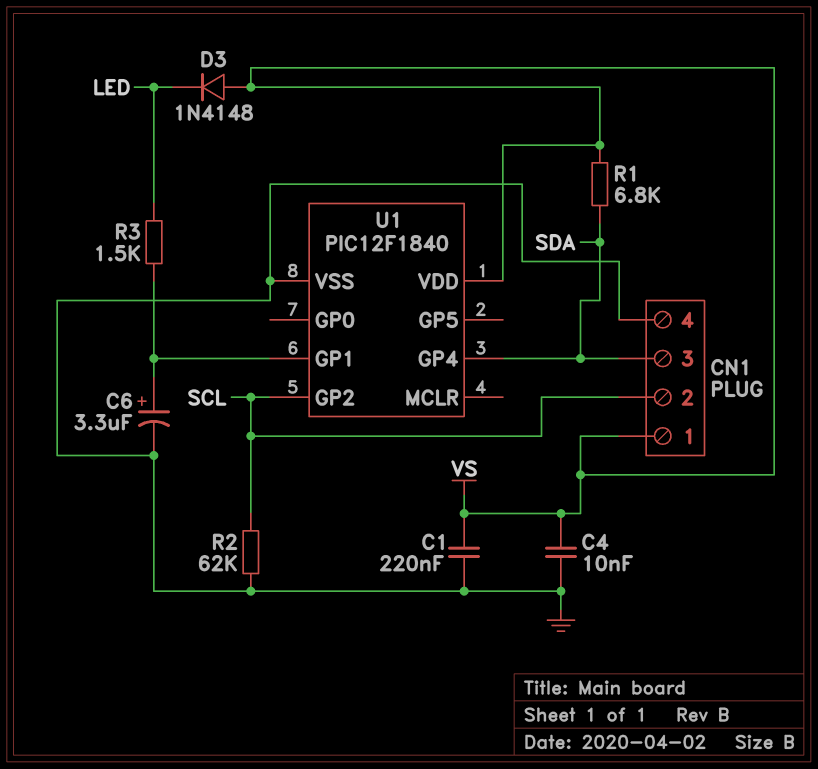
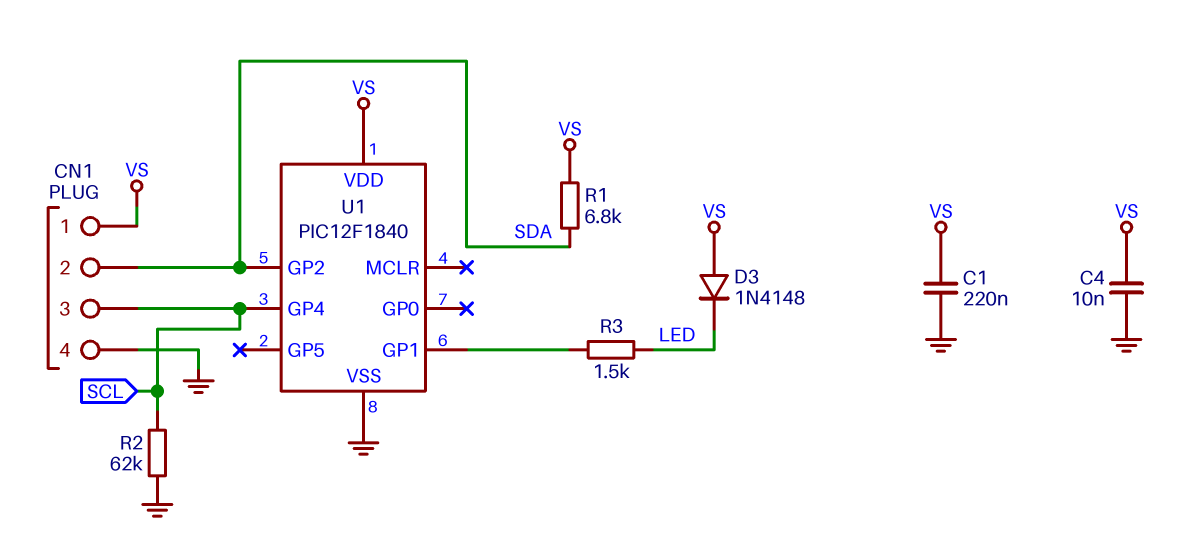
C6: 3.3uF (plus U1/GP1, minus GND) -> none
CN1 pin 2: SCL -> SDA
CN1 pin 3: SDA -> SCL
U1 pin GP2: SCL -> SDA
U1 pin GP4: SDA -> SCL

